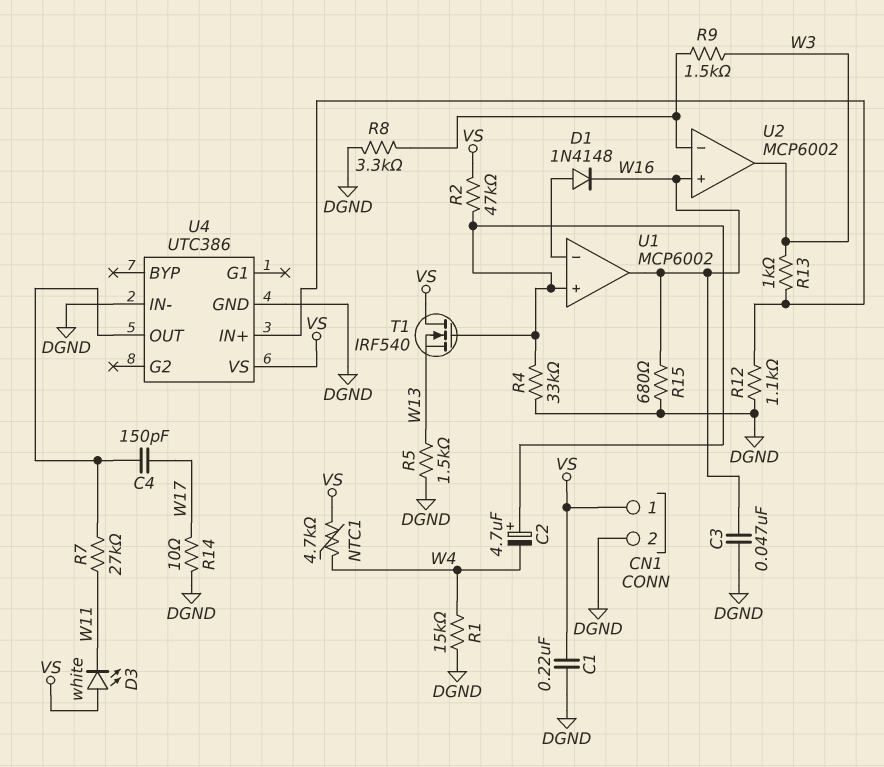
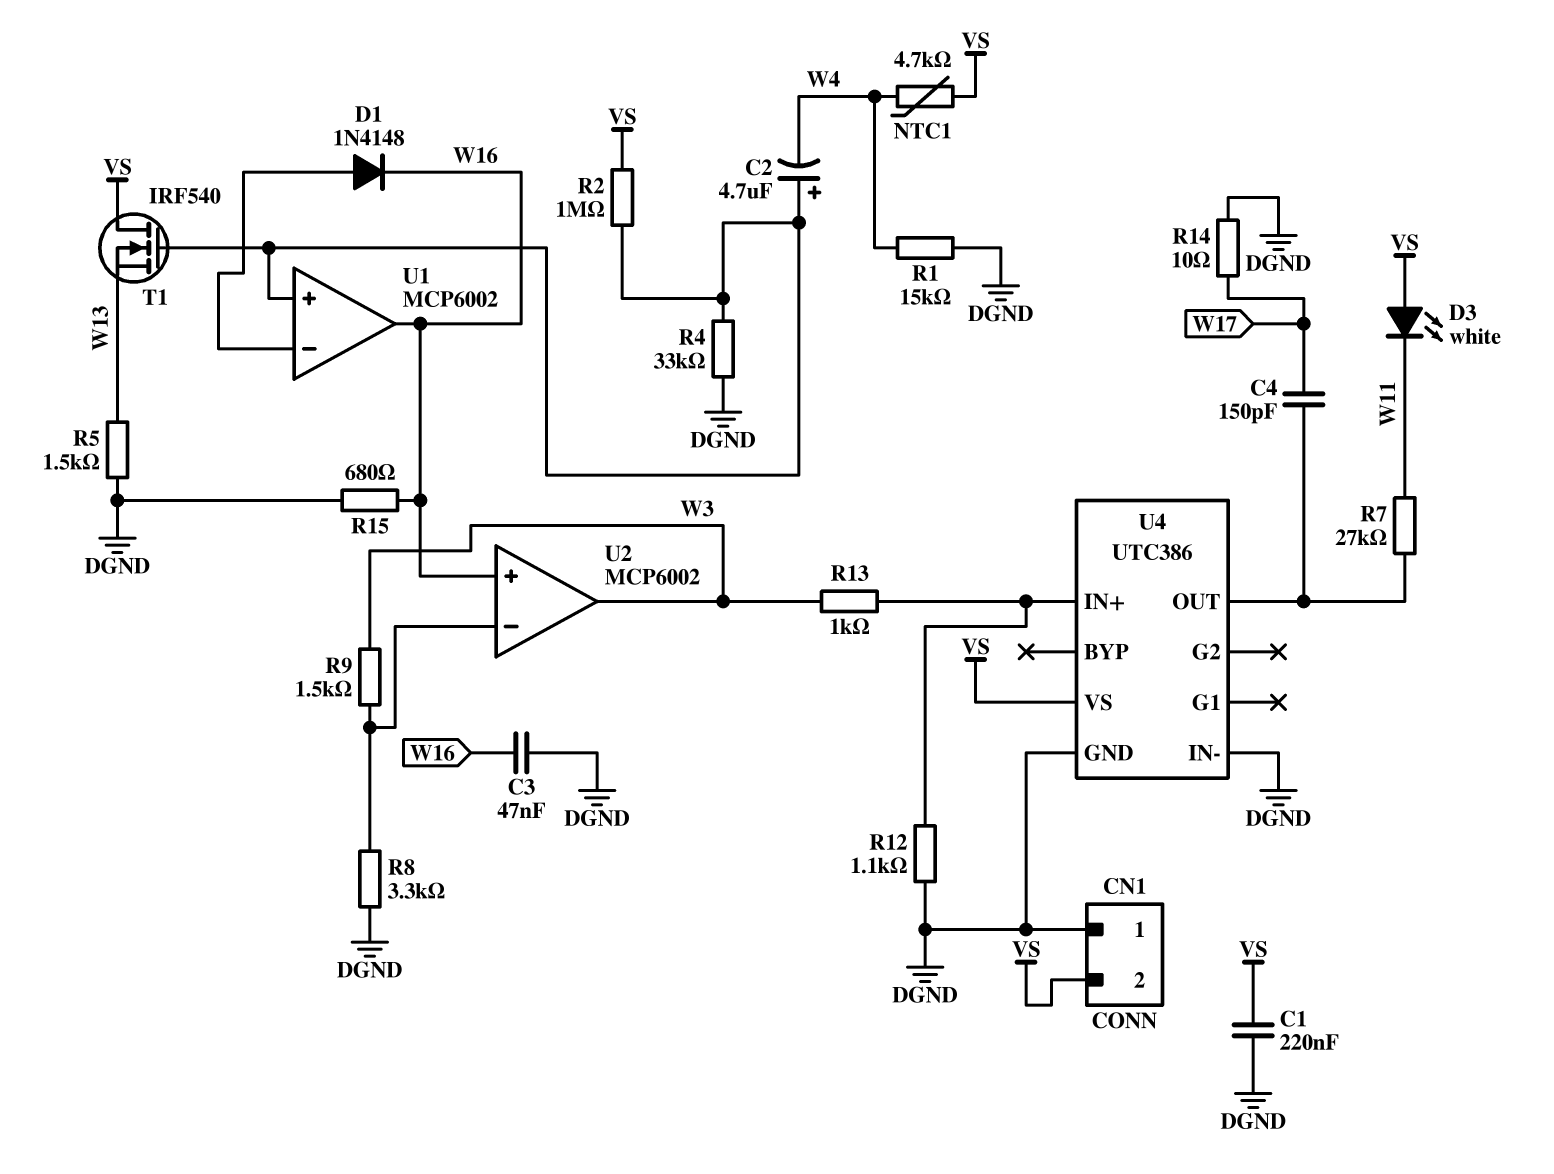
CN1 pin 1: VS -> DGND
CN1 pin 2: DGND -> VS
R2: 47k (U1/in+, VS) -> 1M (U1/in+, VS)

